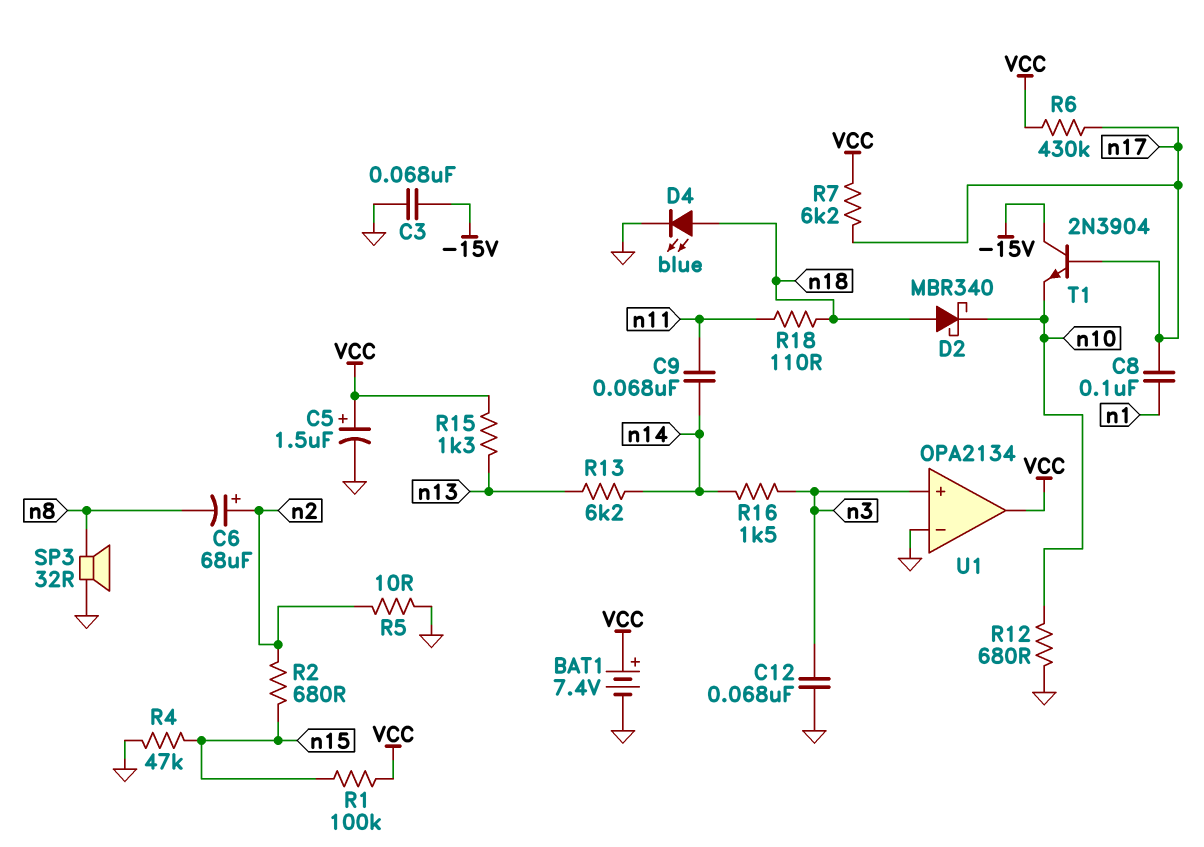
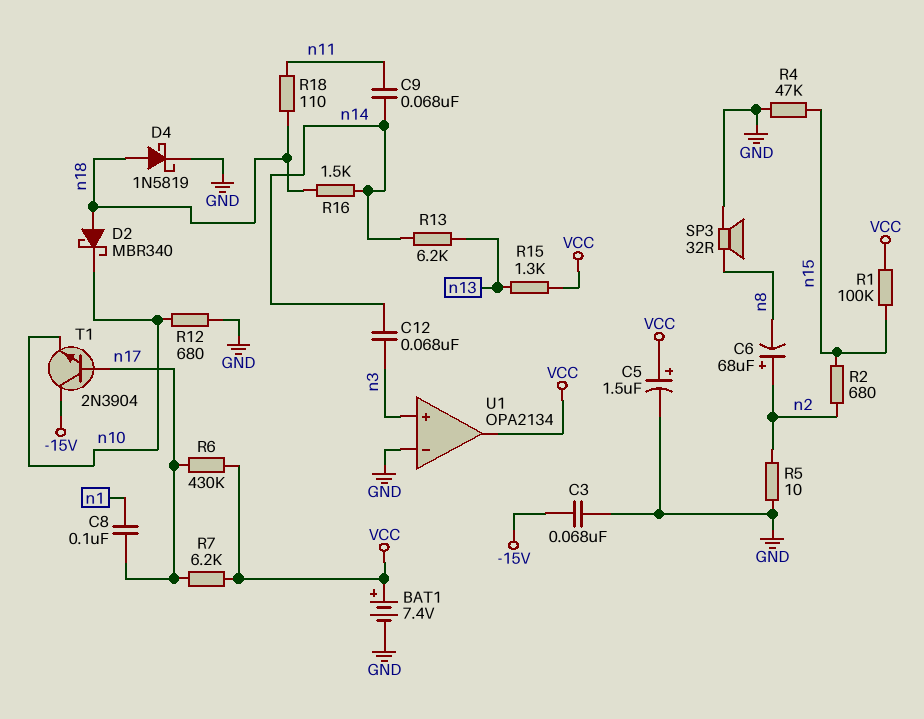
C12: 68nF (GND, n3) -> 68nF (n3, n14)
D4: LED blue (A n18, K GND) -> schottky 1N5819 (A n18, K GND)
R16: 1.5k (n3, n14) -> 1.5k (n14, n18)

